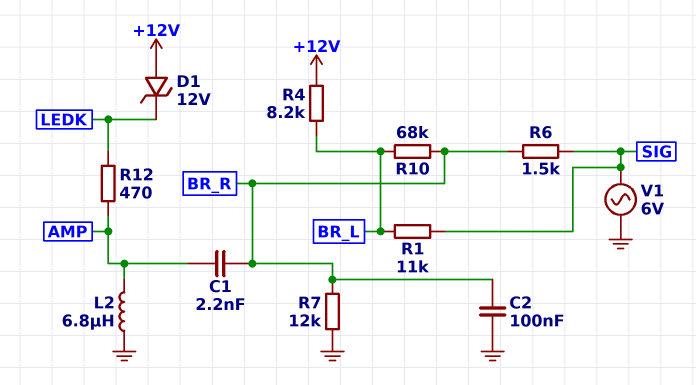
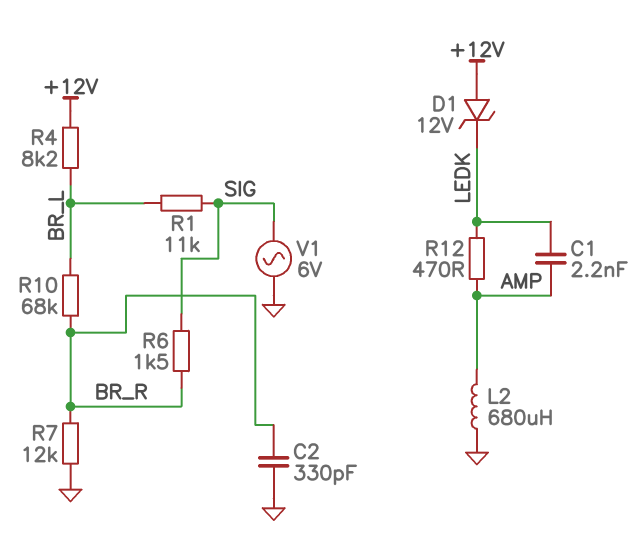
C1: 2.2nF (AMP, BR_R) -> 2.2nF (AMP, LEDK)
C2: 100nF (BR_R, GND) -> 330pF (BR_R, GND)
L2: 6.8uH (AMP, GND) -> 680uH (AMP, GND)

